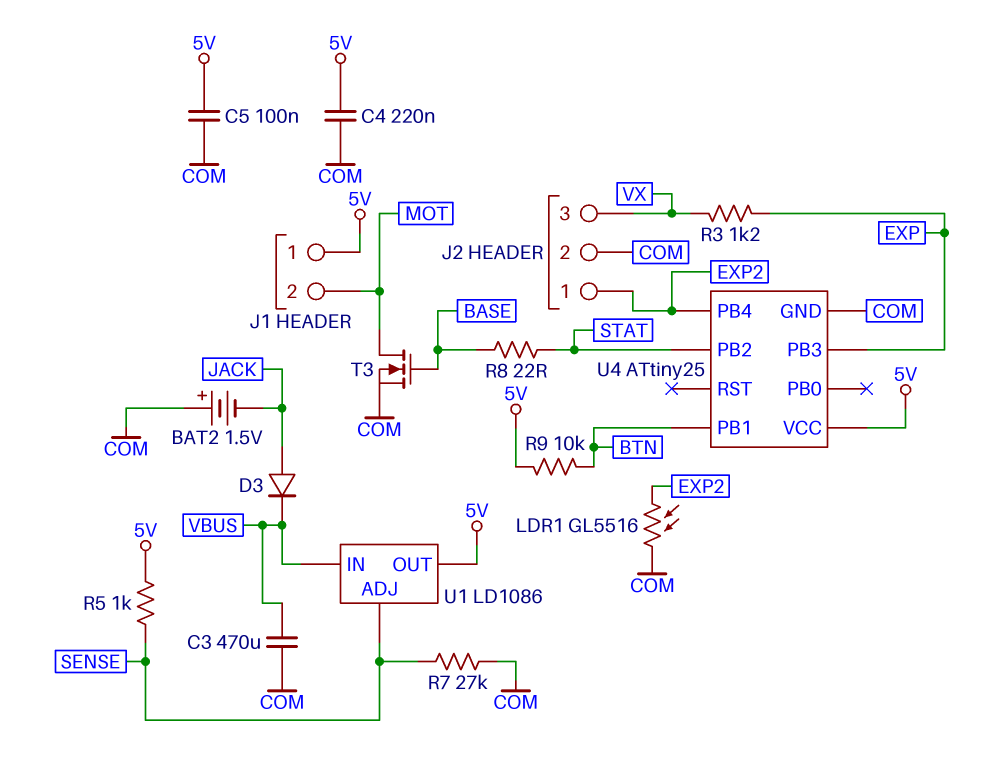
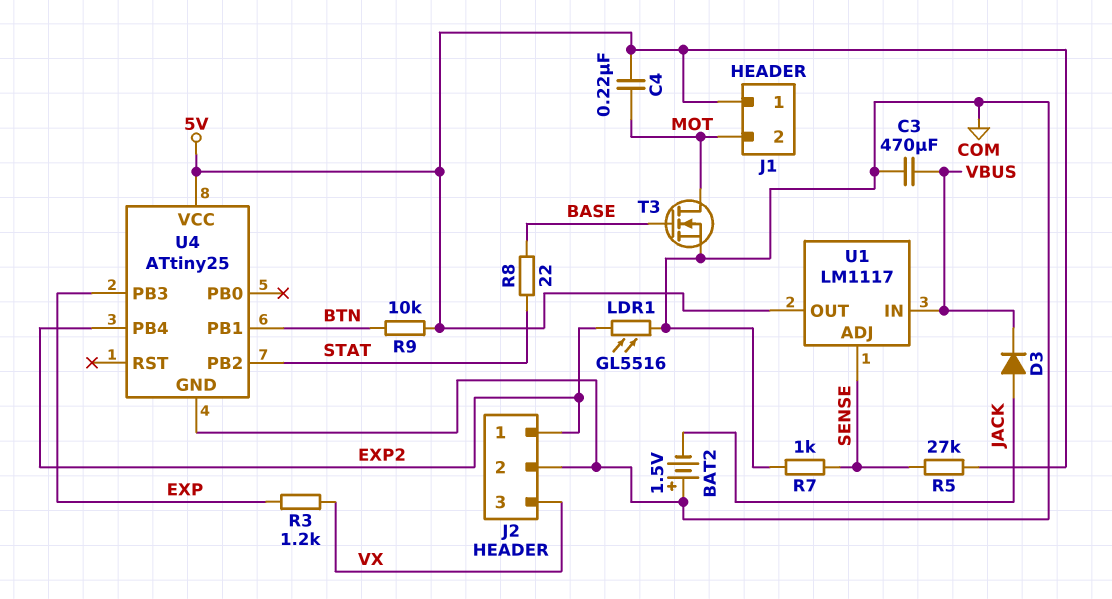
C4: 220nF (5V, COM) -> 220nF (5V, MOT)
C5: 100nF (5V, COM) -> none
R5: 1k (5V, SENSE) -> 27k (5V, SENSE)
R7: 27k (COM, SENSE) -> 1k (COM, SENSE)
U1: LD1086 -> LM1117

